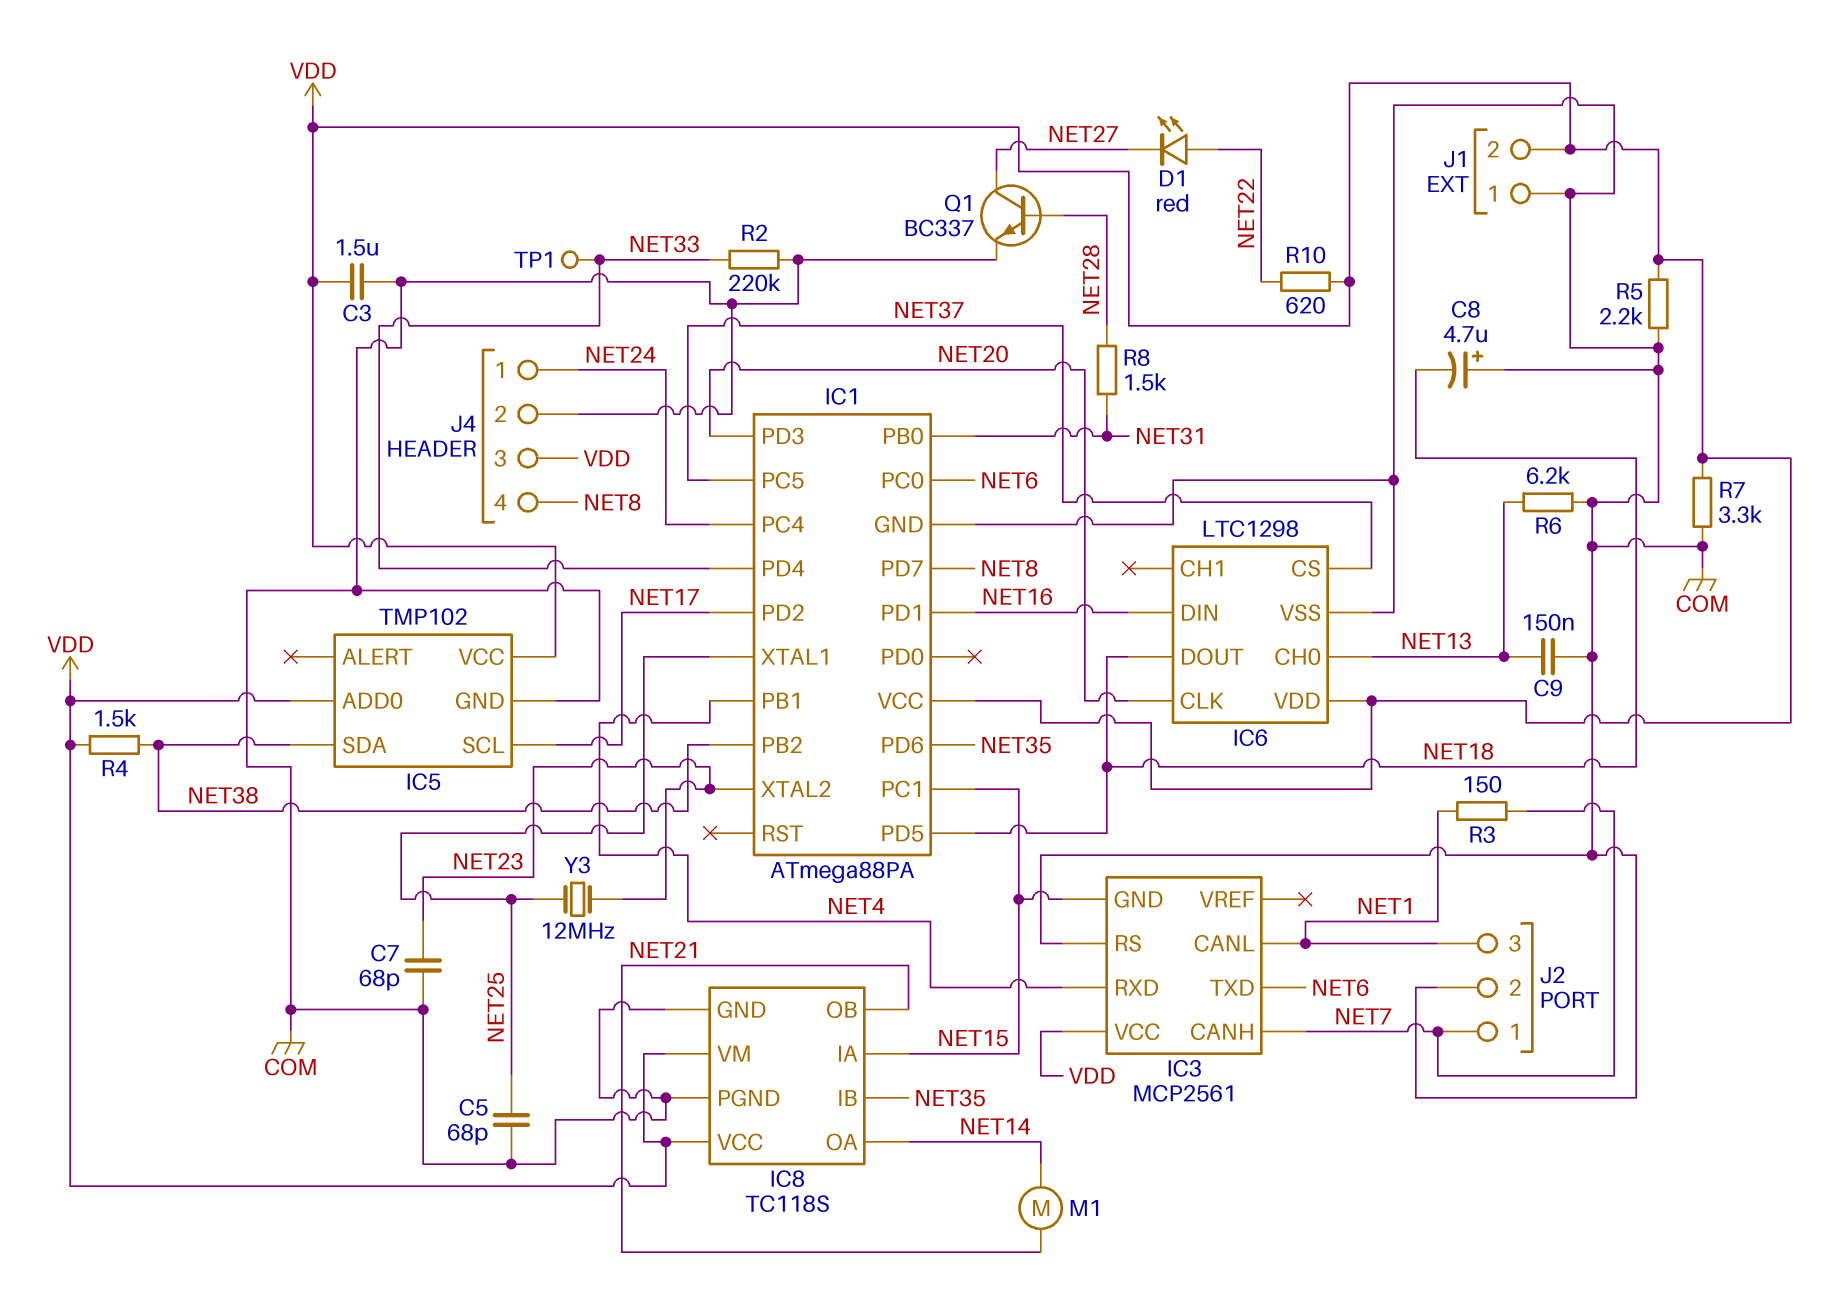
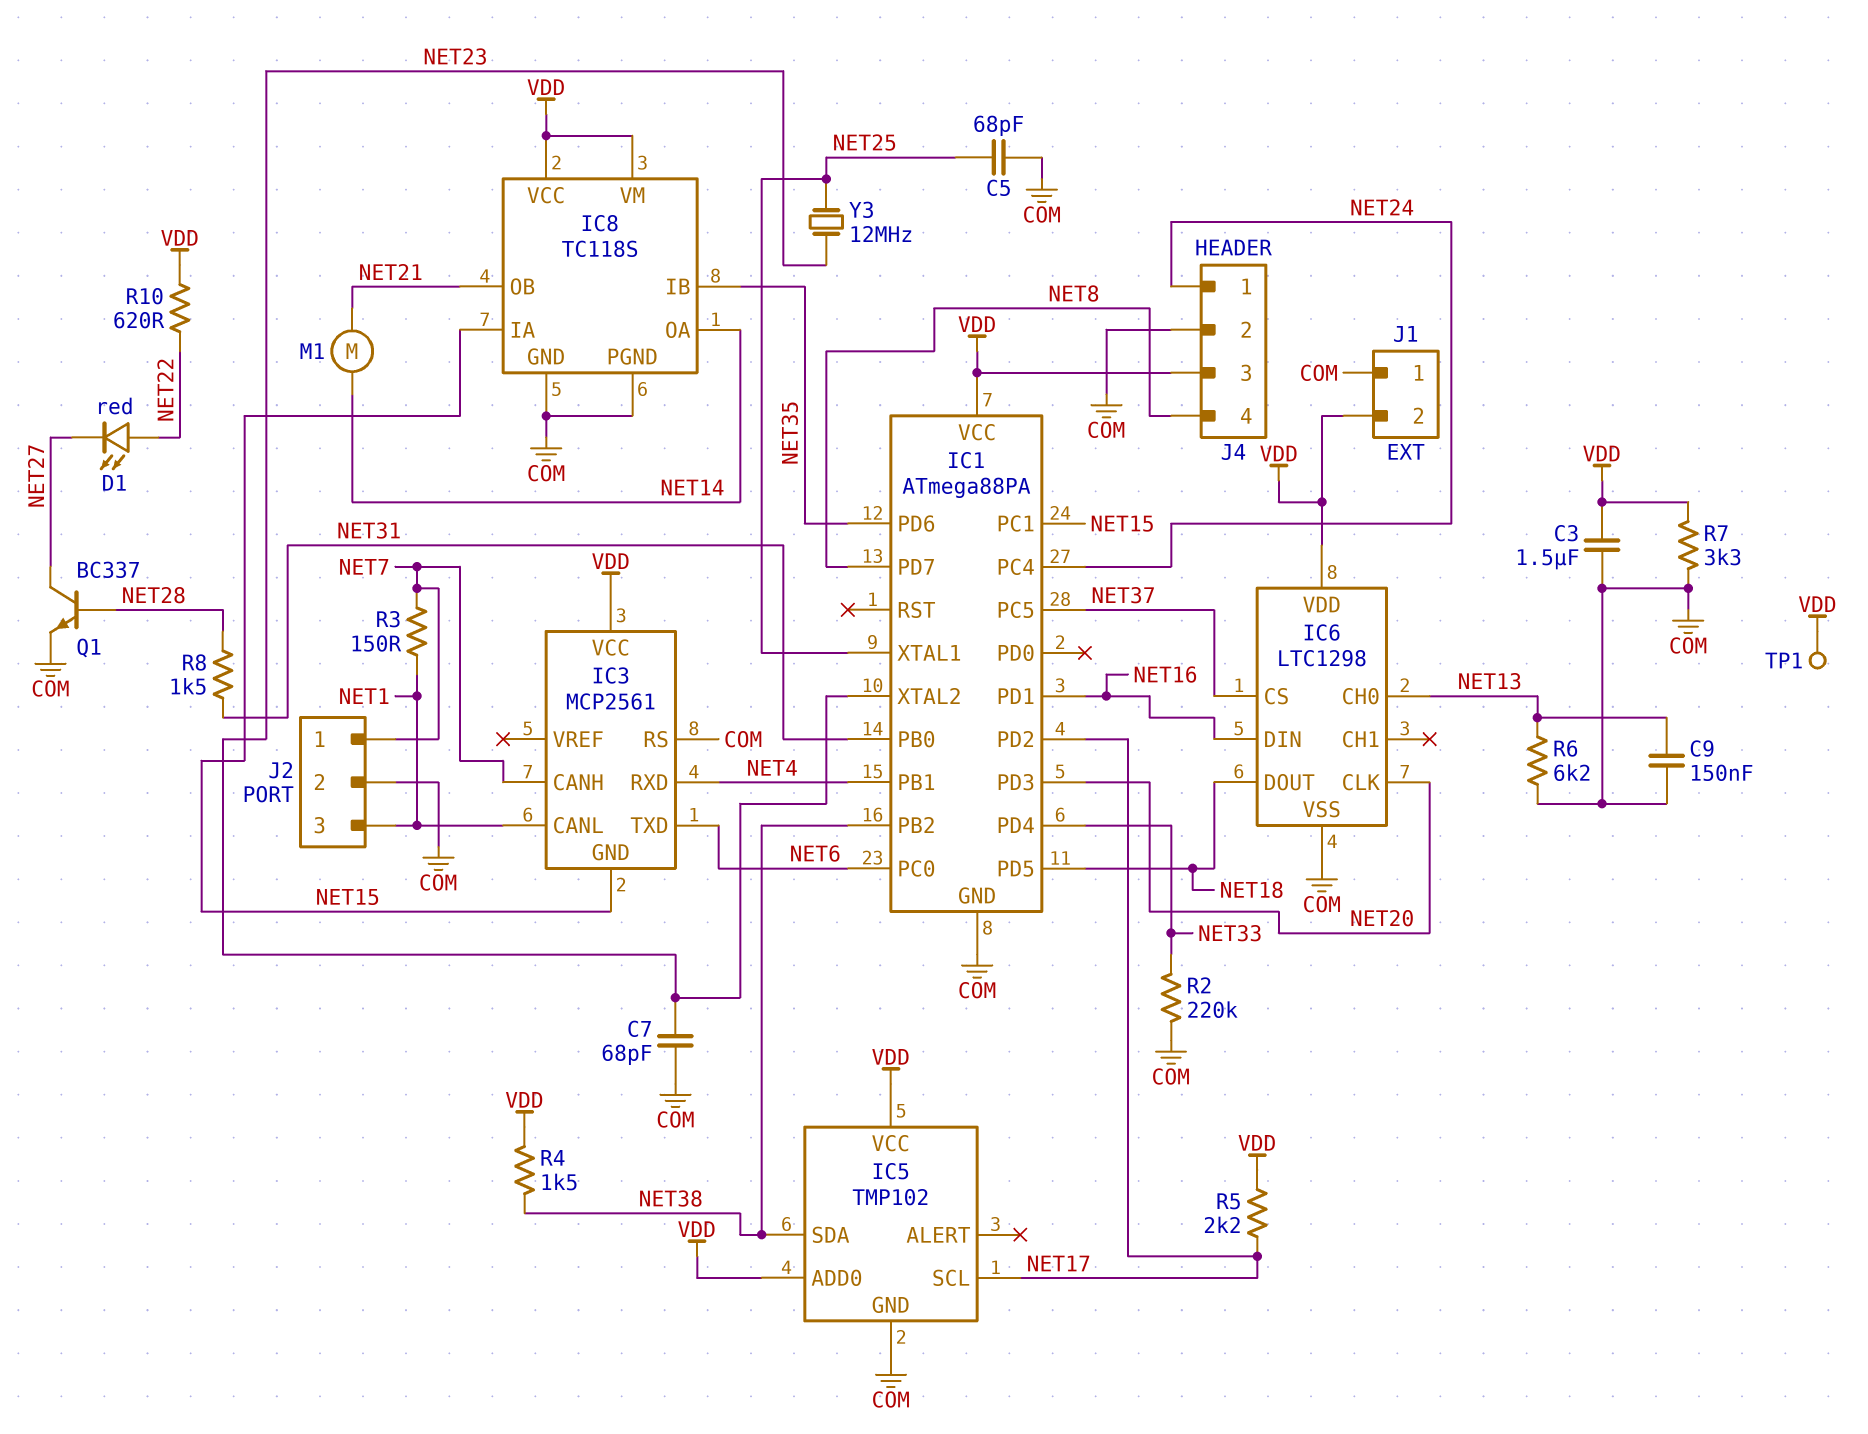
C8: 4.7uF (plus COM, minus NET18) -> none
R5: 2.2k (COM, VDD) -> 2.2k (NET17, VDD)
TP1: test point (NET33) -> test point (VDD)

